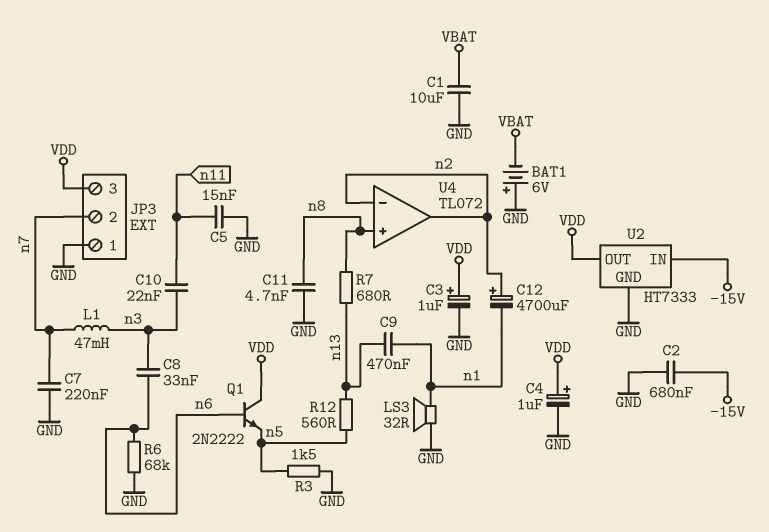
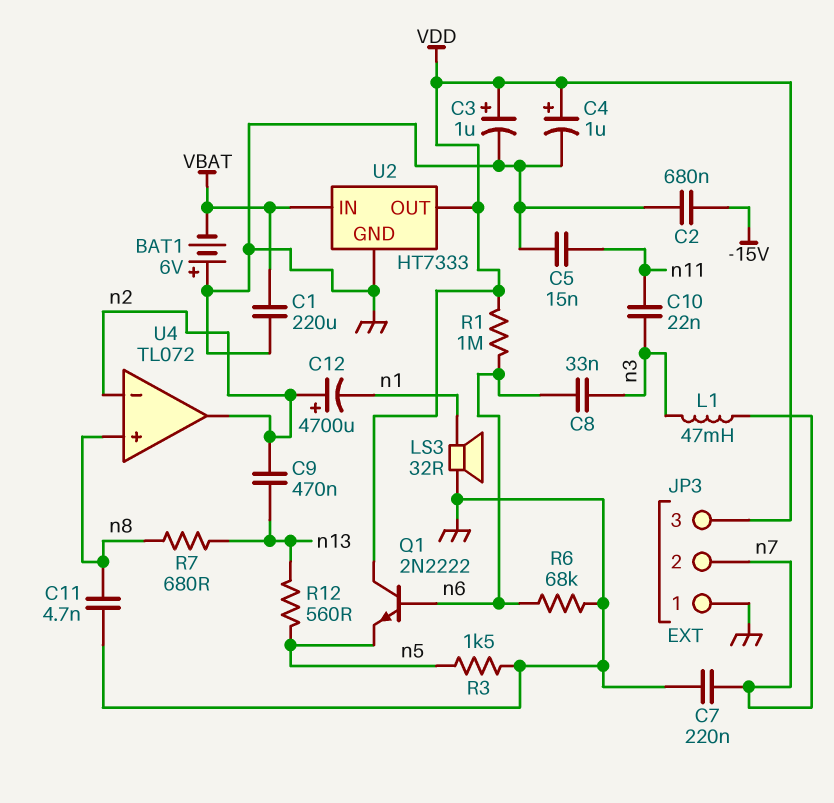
C1: 10uF (GND, VBAT) -> 220uF (GND, VBAT)
C9: 470nF (n1, n13) -> 470nF (n2, n13)
R1: none -> 1M (VDD, n6)
U2 pin IN: -15V -> VBAT

